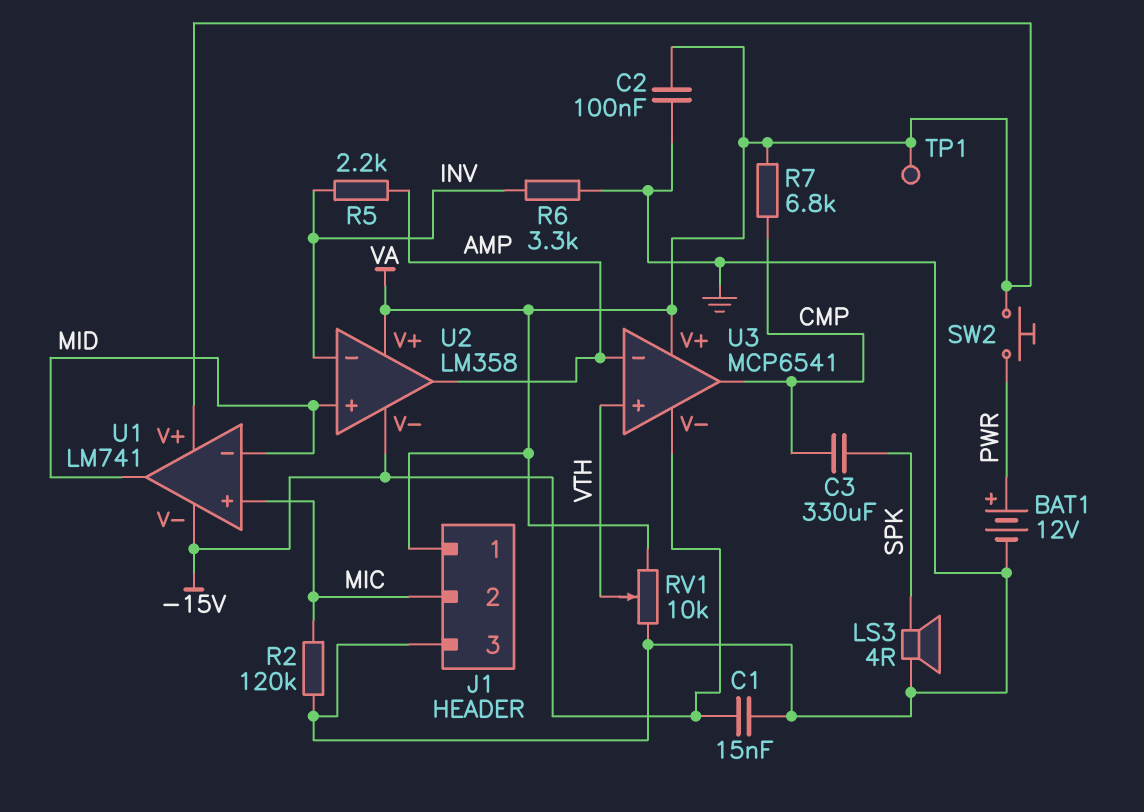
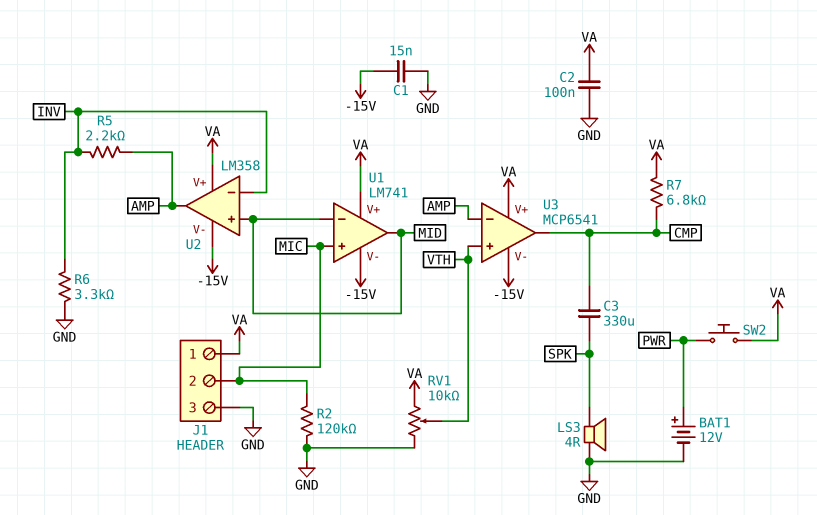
TP1: test point (VA) -> none

